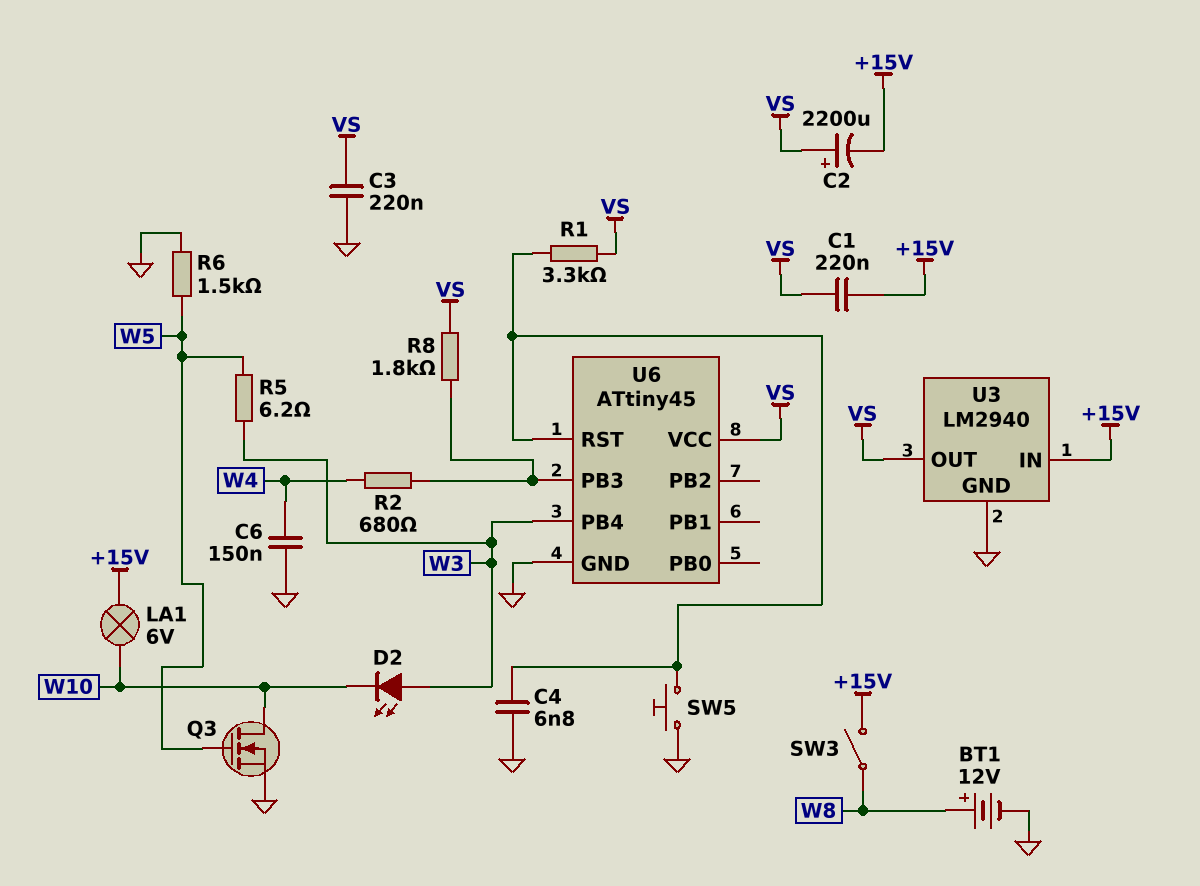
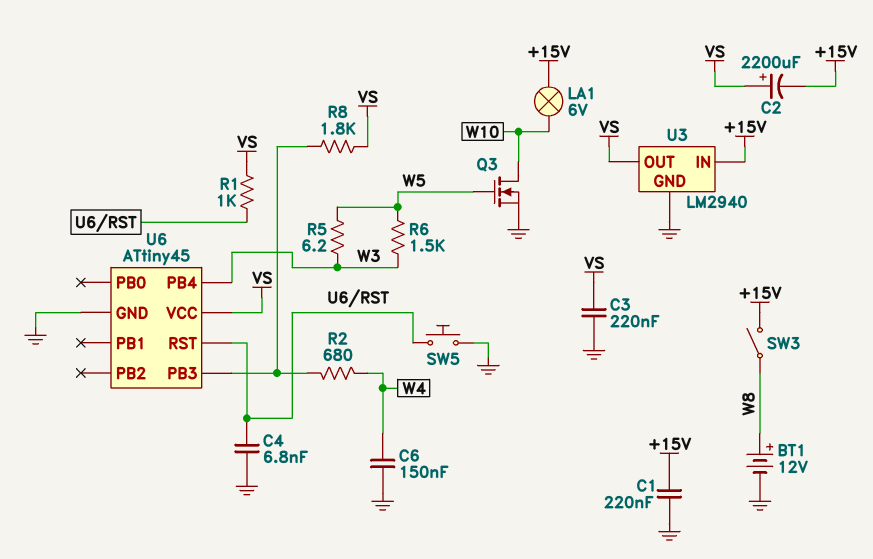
C1: 220nF (+15V, VS) -> 220nF (+15V, GND)
D2: LED (A W3, K W10) -> none
R1: 3.3k (U6/RST, VS) -> 1k (U6/RST, VS)
R6: 1.5k (GND, W5) -> 1.5k (W3, W5)

